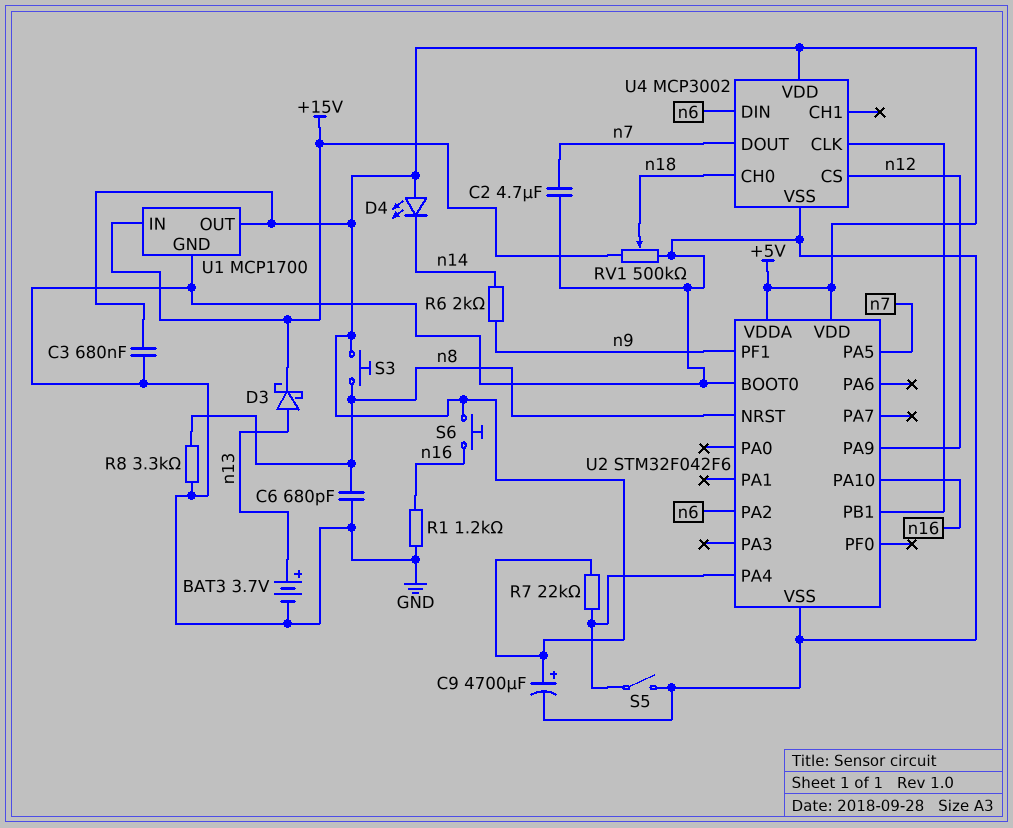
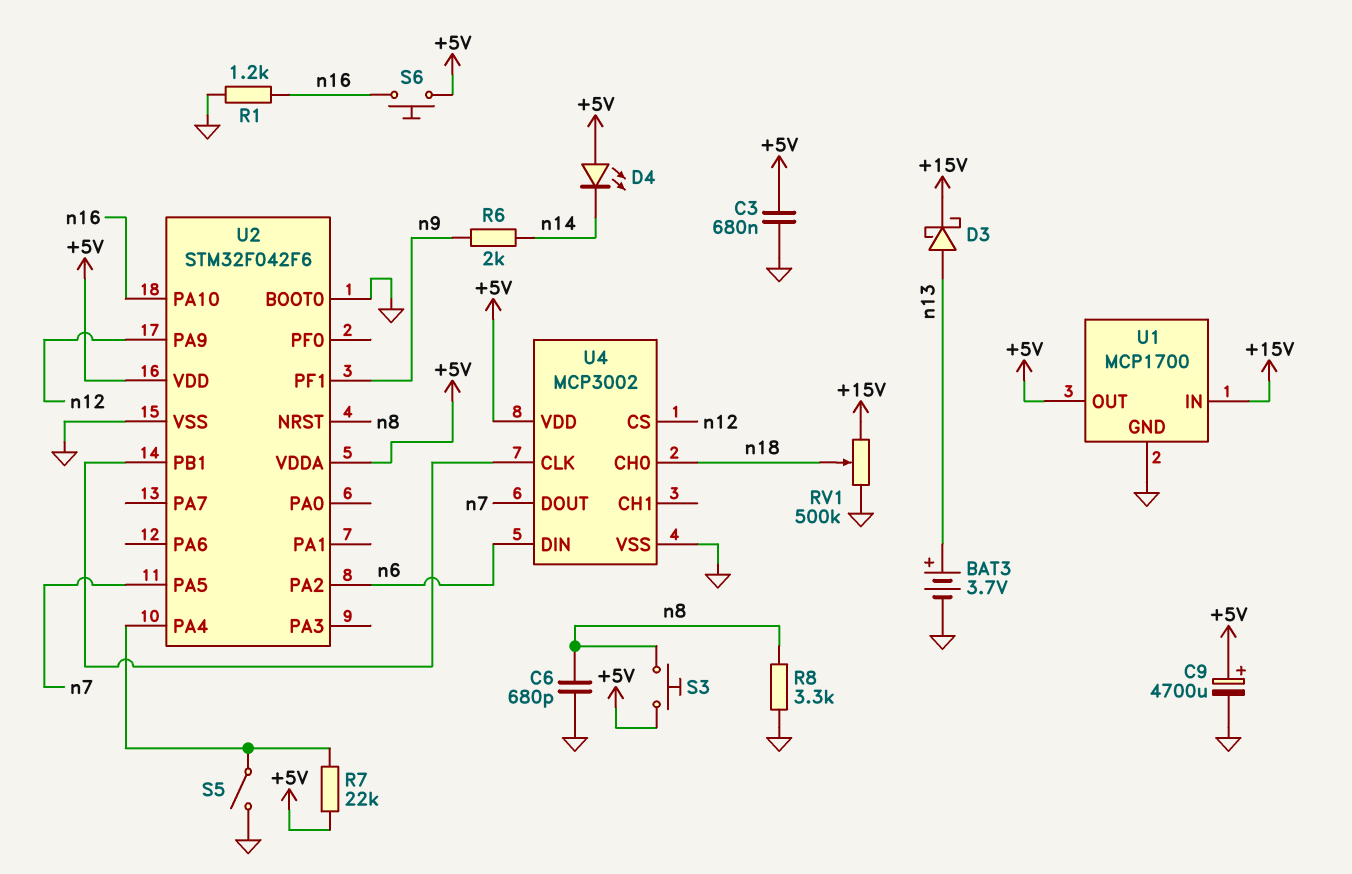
C2: 4.7uF (GND, n7) -> none

